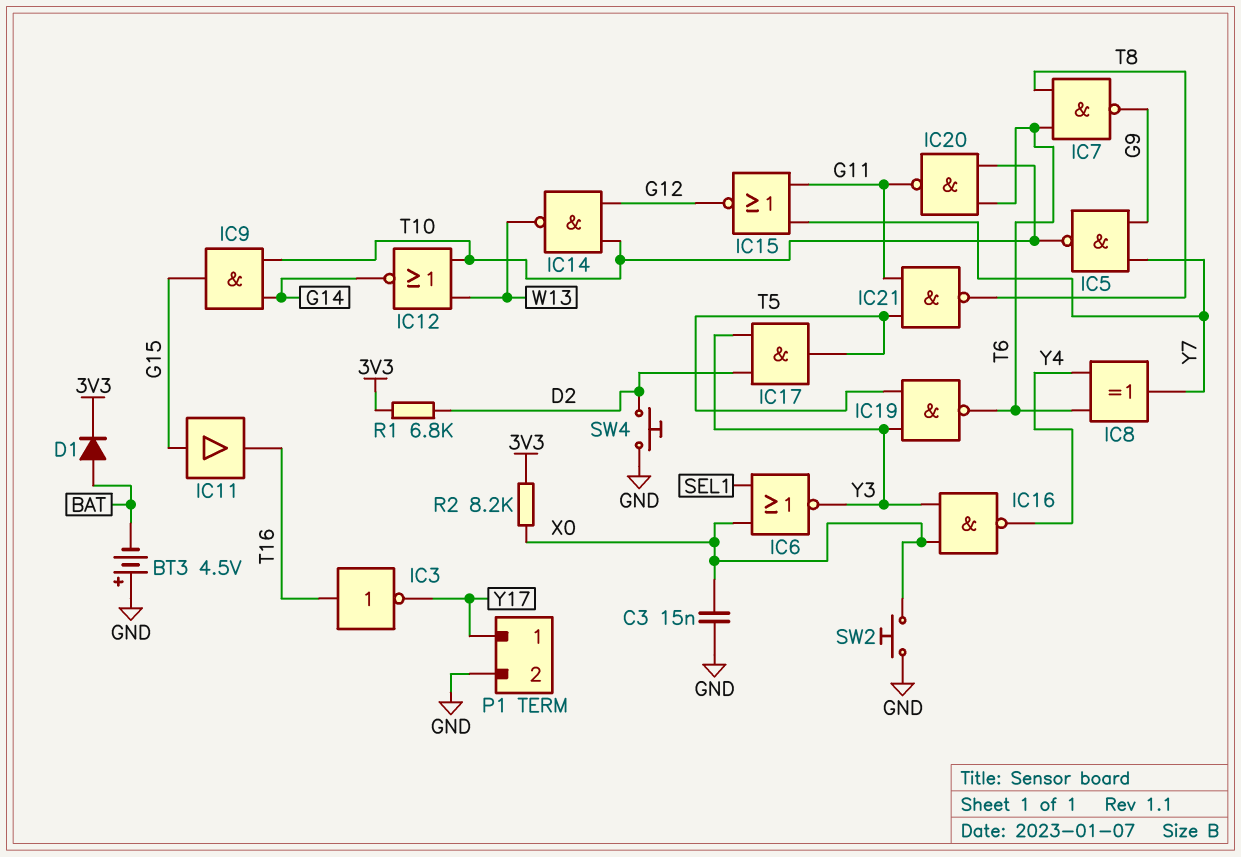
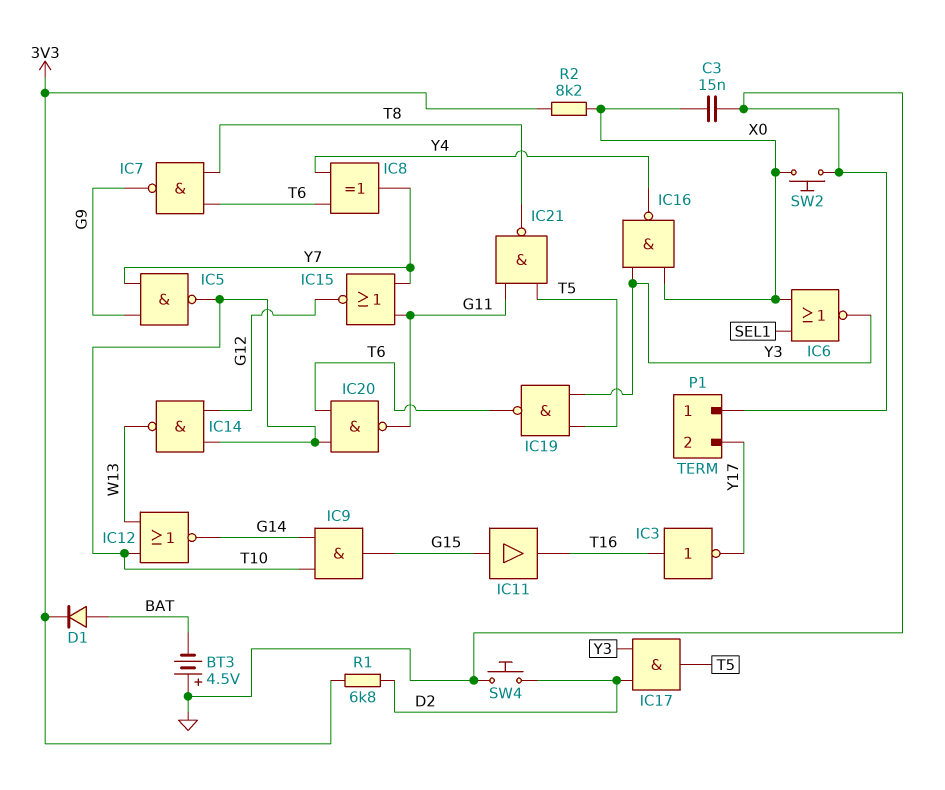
P1 pin 1: Y17 -> GND
P1 pin 2: GND -> Y17

